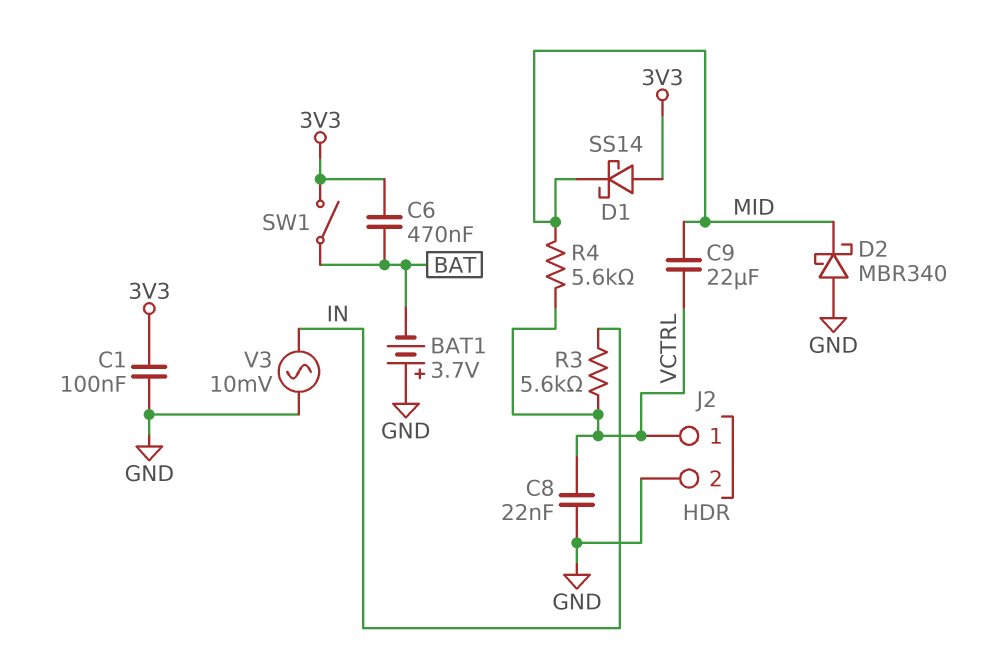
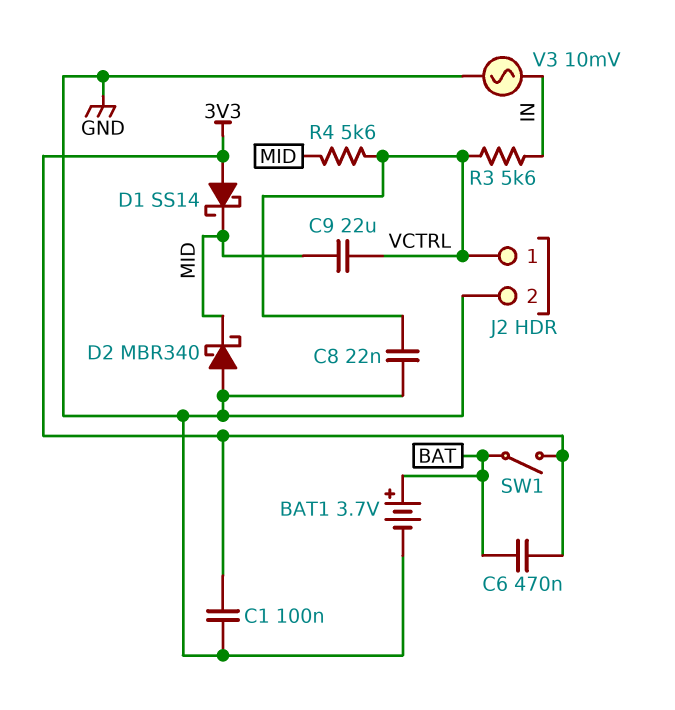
BAT1: 3.7V (plus GND, minus BAT) -> 3.7V (plus BAT, minus GND)

